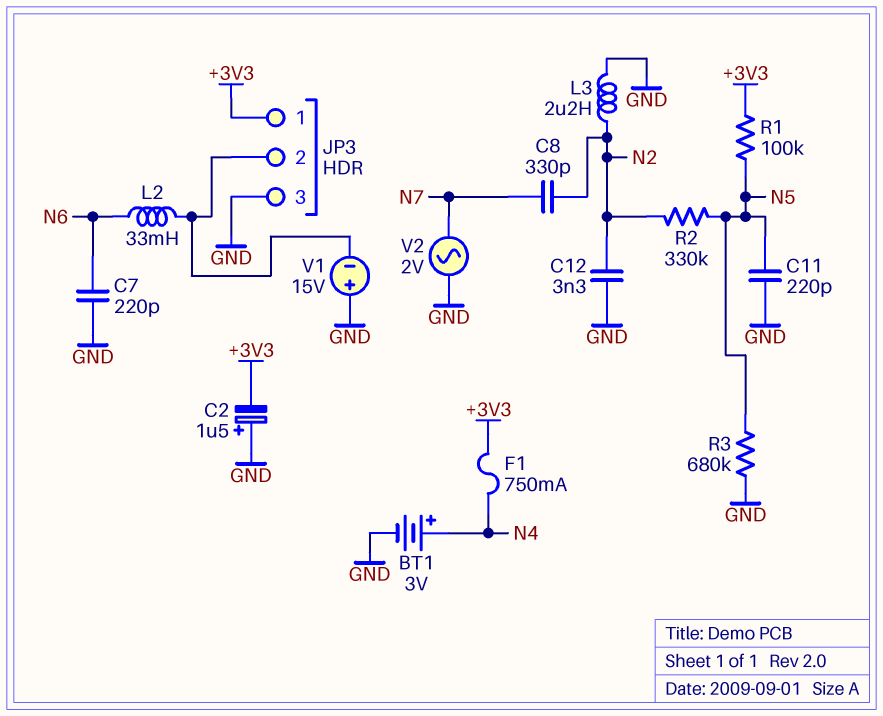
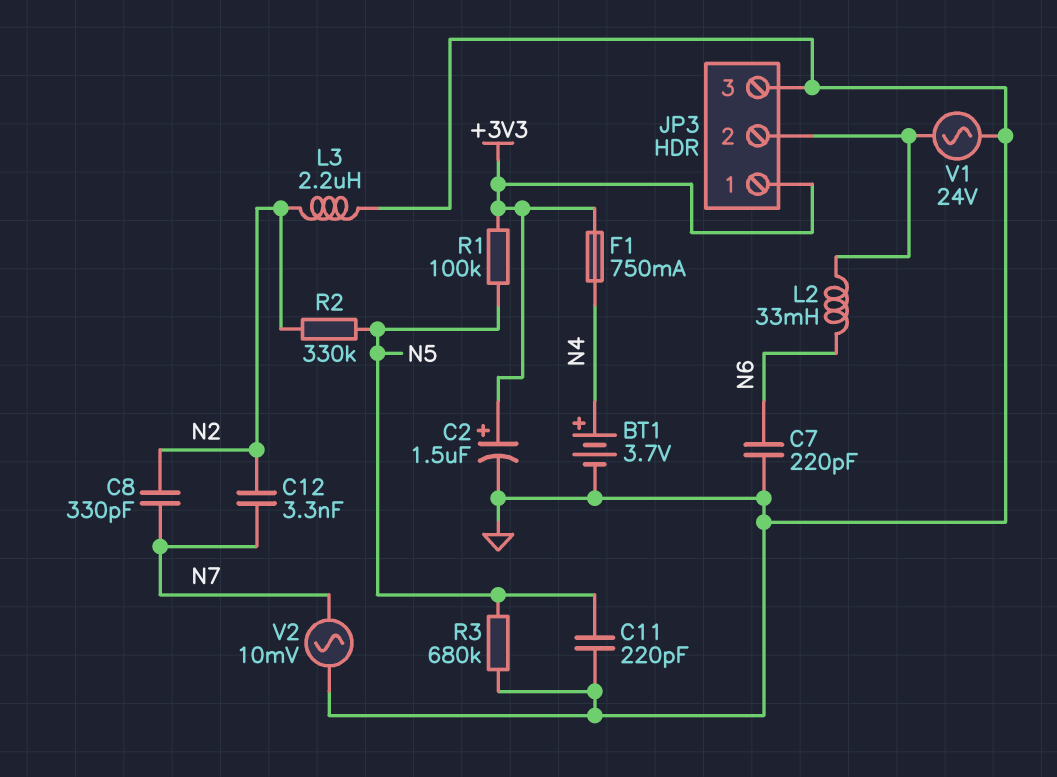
BT1: 3V (plus N4, minus GND) -> 3.7V (plus N4, minus GND)
C2: 1.5uF (plus GND, minus +3V3) -> 1.5uF (plus +3V3, minus GND)
C12: 3.3nF (GND, N2) -> 3.3nF (N2, N7)
V1: 15V (plus GND, minus JP3/2) -> AC 24V (GND, JP3/2)
V2: AC 2V (GND, N7) -> AC 10mV (GND, N7)

